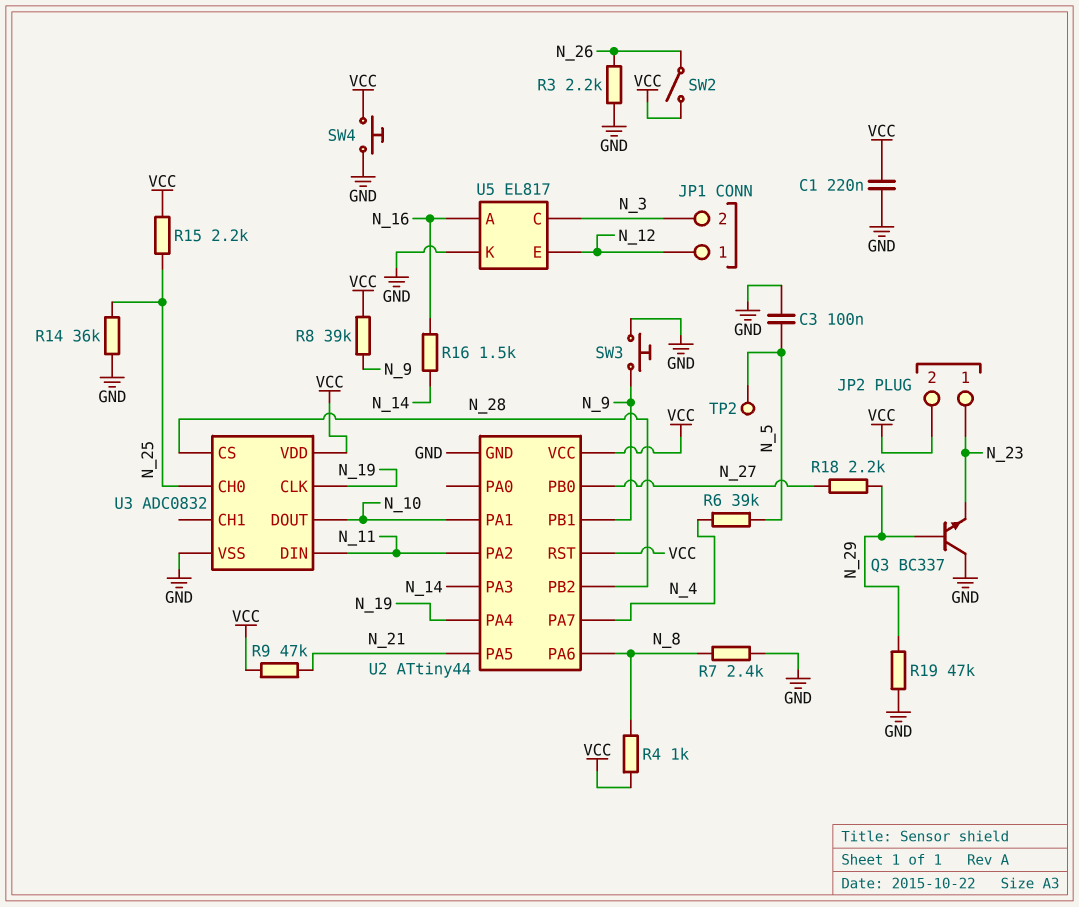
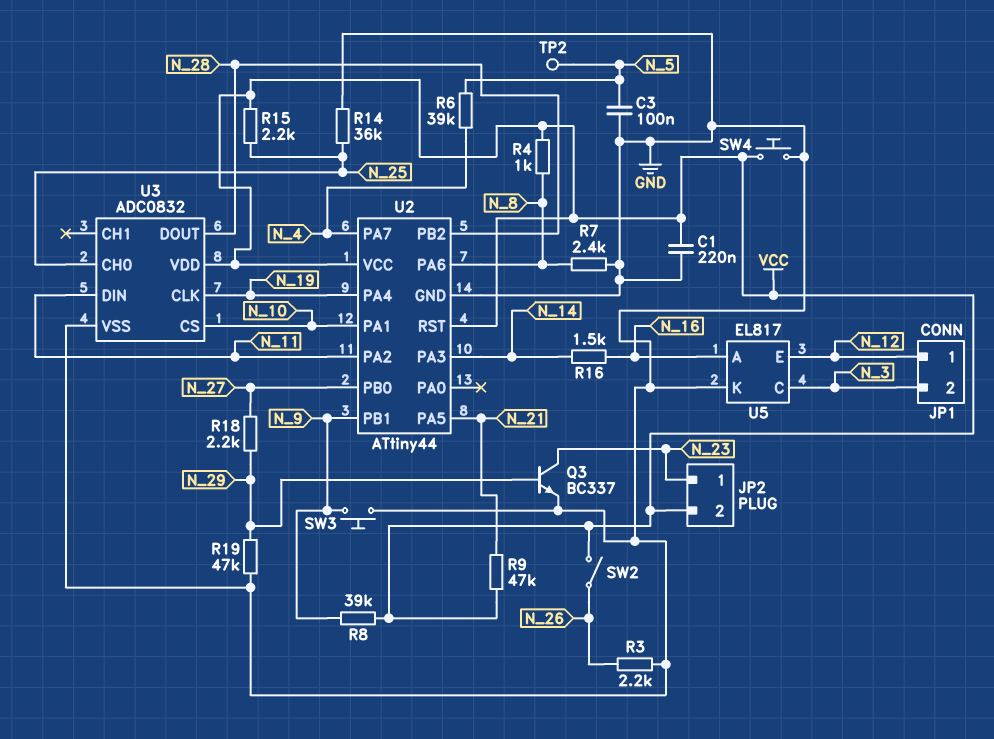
Q3: NPN BC337 (B N_29, C GND, E N_23) -> NPN BC337 (B N_29, C N_23, E GND)
U3 pin CS: N_28 -> N_10
U3 pin DOUT: N_10 -> N_28

